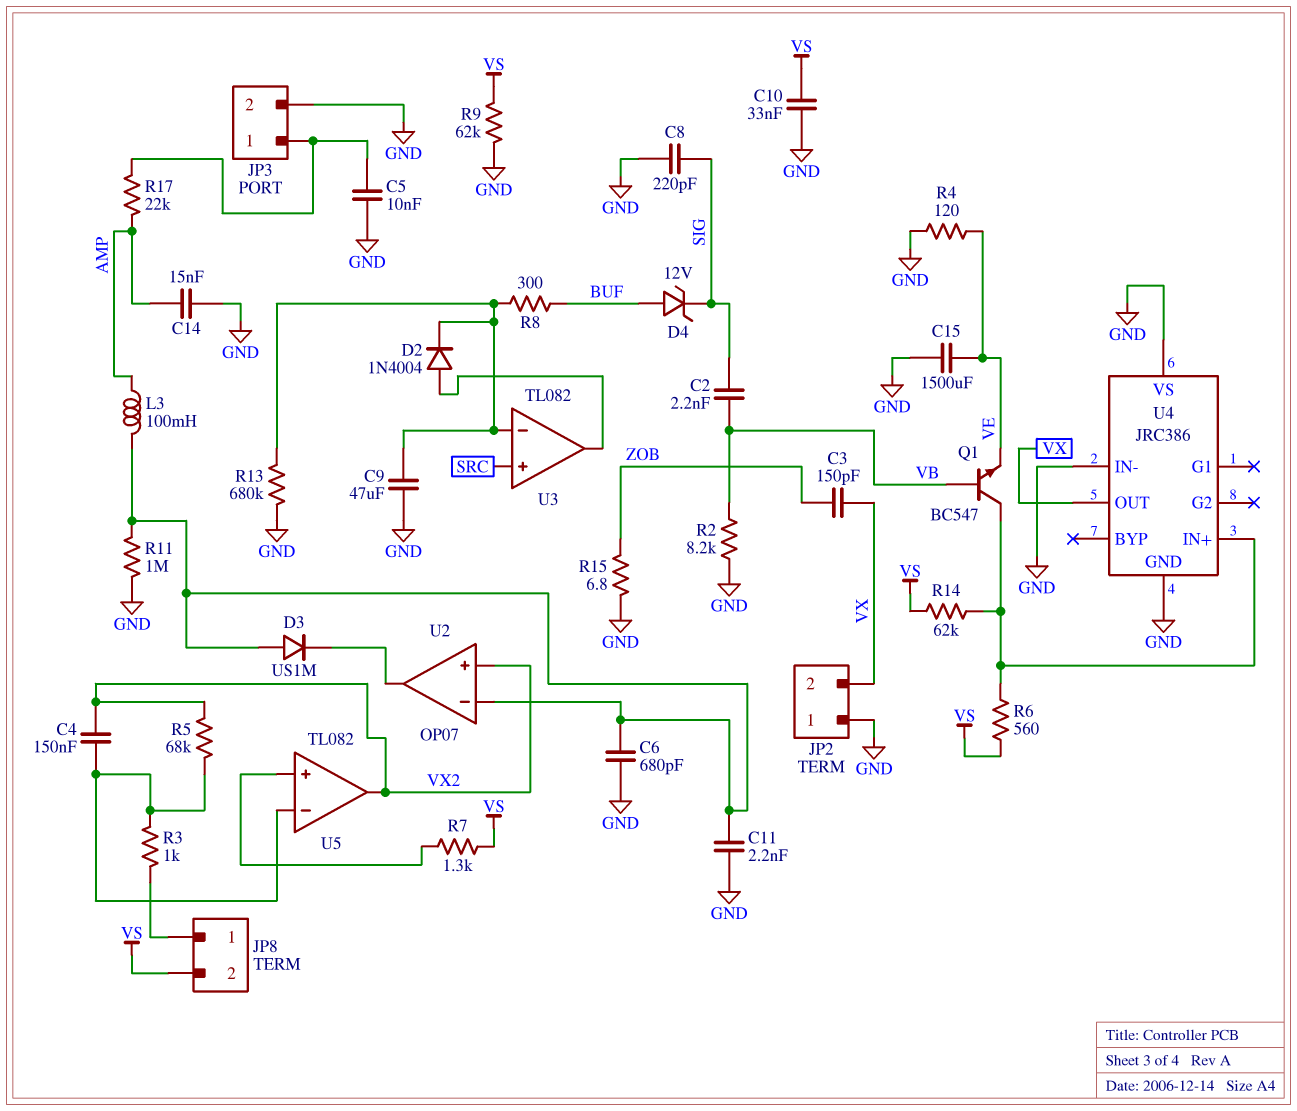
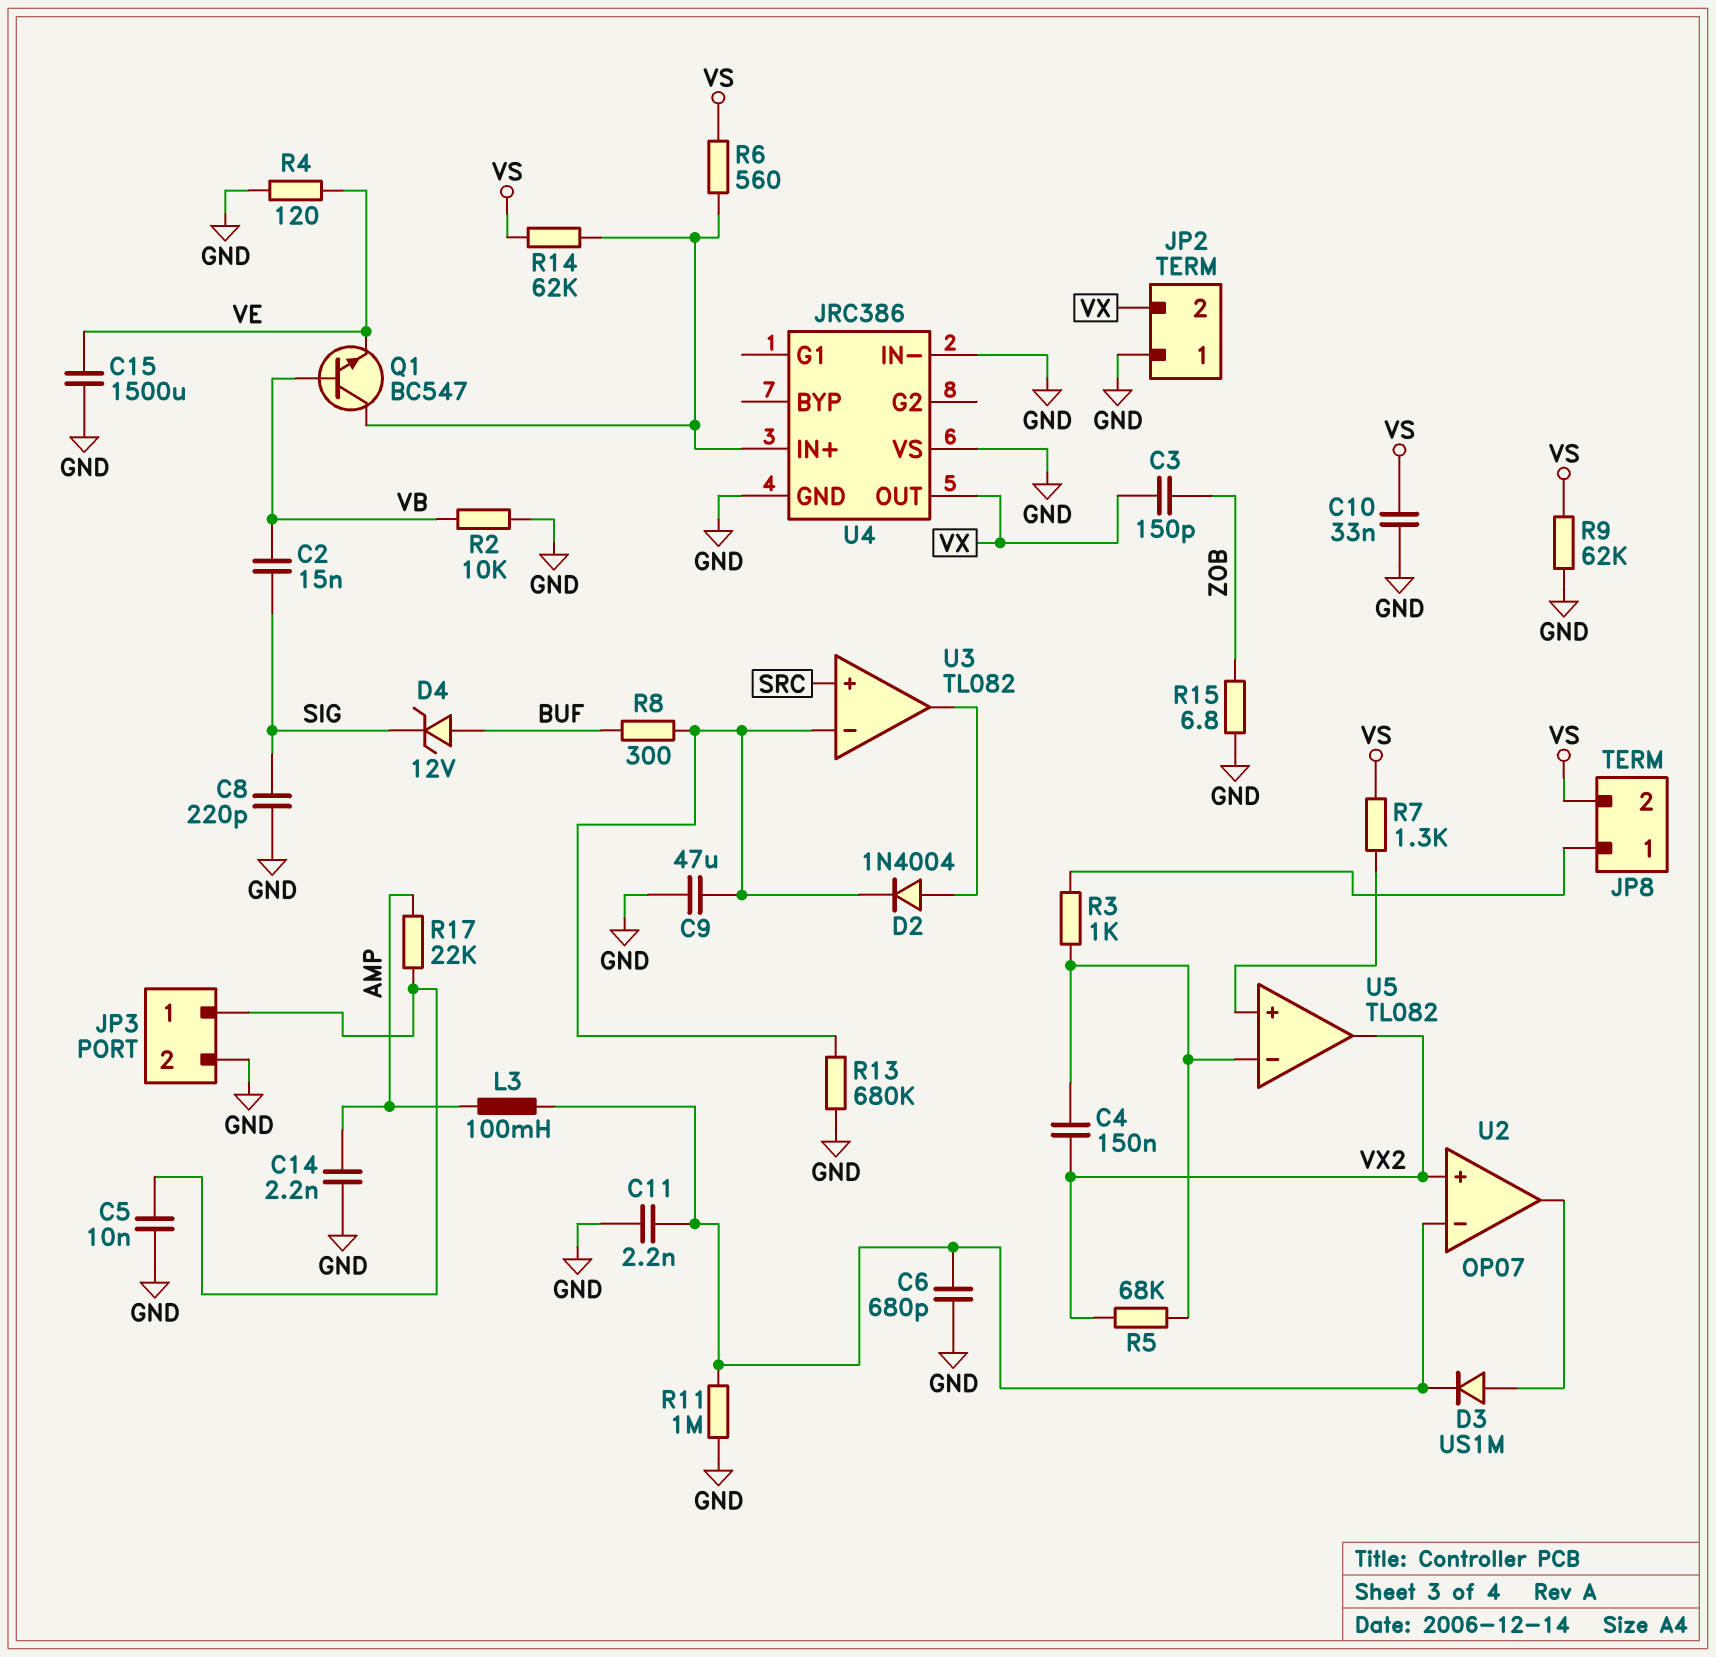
C2: 2.2nF (SIG, VB) -> 15nF (SIG, VB)
C14: 15nF (AMP, GND) -> 2.2nF (AMP, GND)
D3: diode US1M (A U2/in-, K U2/out) -> diode US1M (A U2/out, K U2/in-)
R2: 8.2k (GND, VB) -> 10k (GND, VB)

